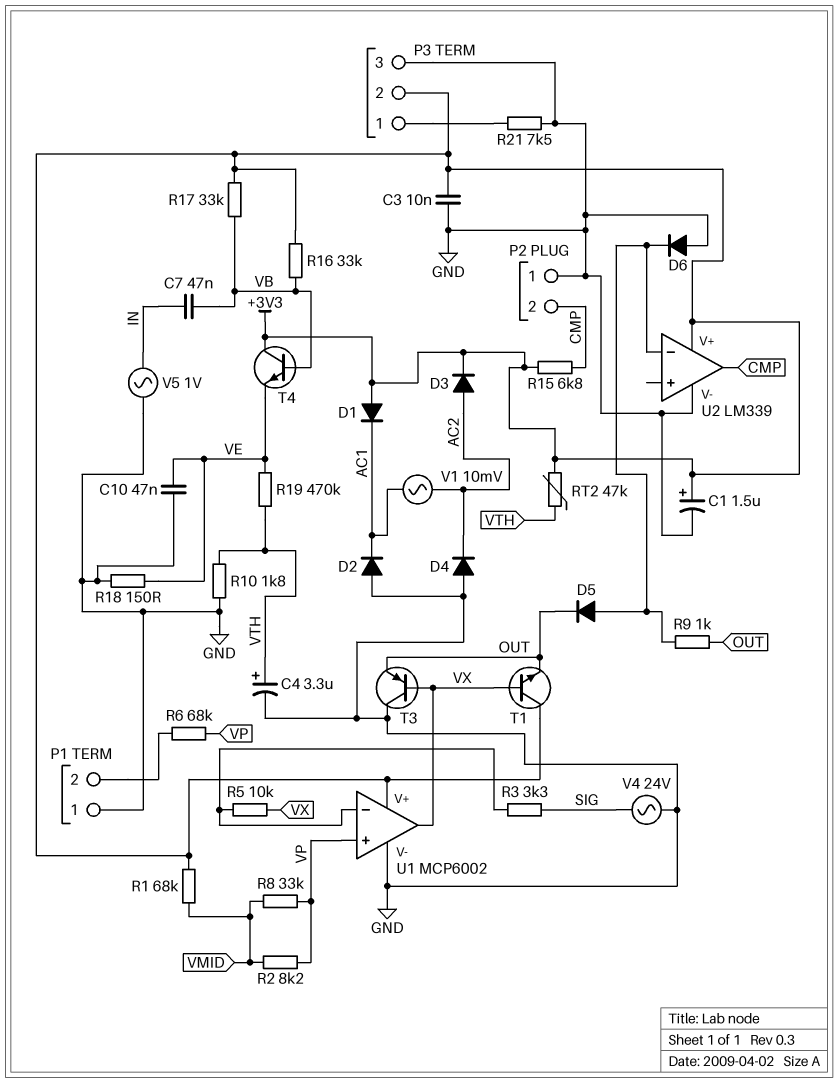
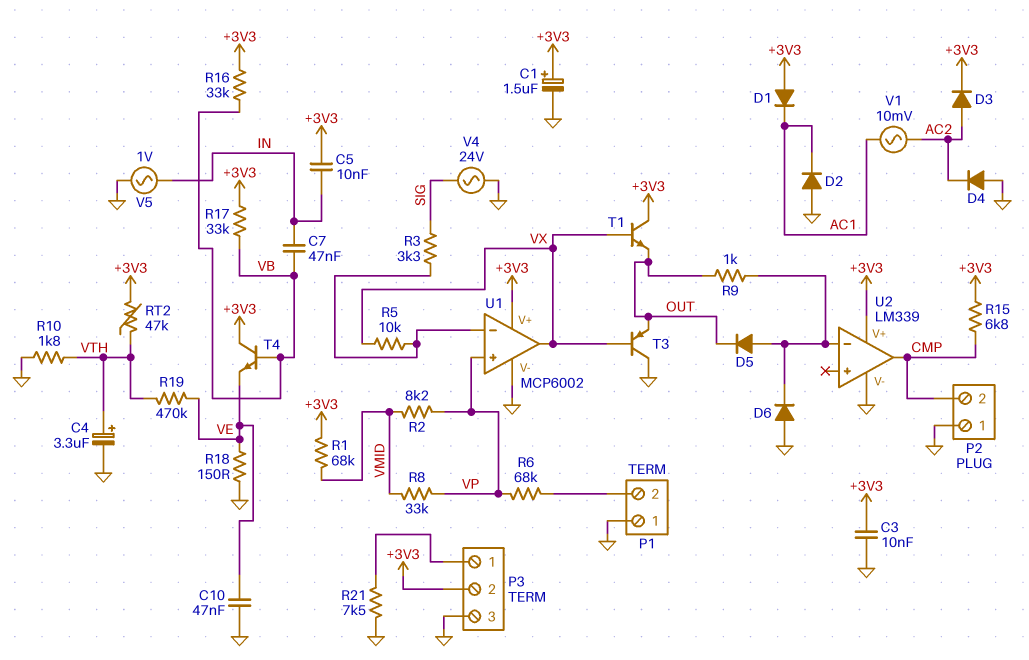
C5: none -> 10nF (+3V3, IN)

